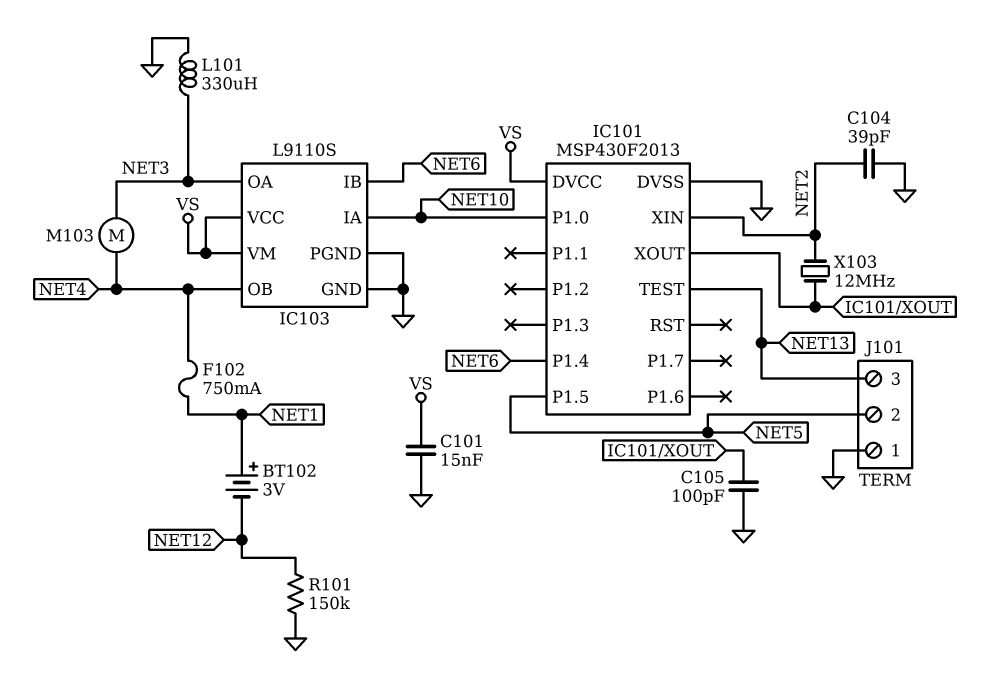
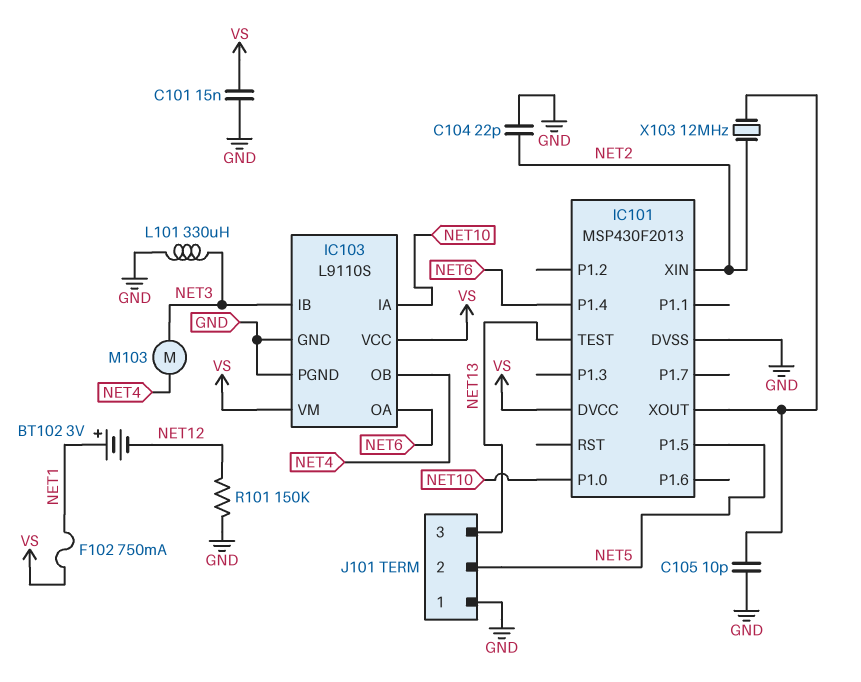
C104: 39pF (GND, NET2) -> 22pF (GND, NET2)
C105: 100pF (GND, IC101/XOUT) -> 10pF (GND, IC101/XOUT)
F102: 750mA (NET1, NET4) -> 750mA (NET1, VS)
IC103 pin IB: NET6 -> NET3
IC103 pin OA: NET3 -> NET6

